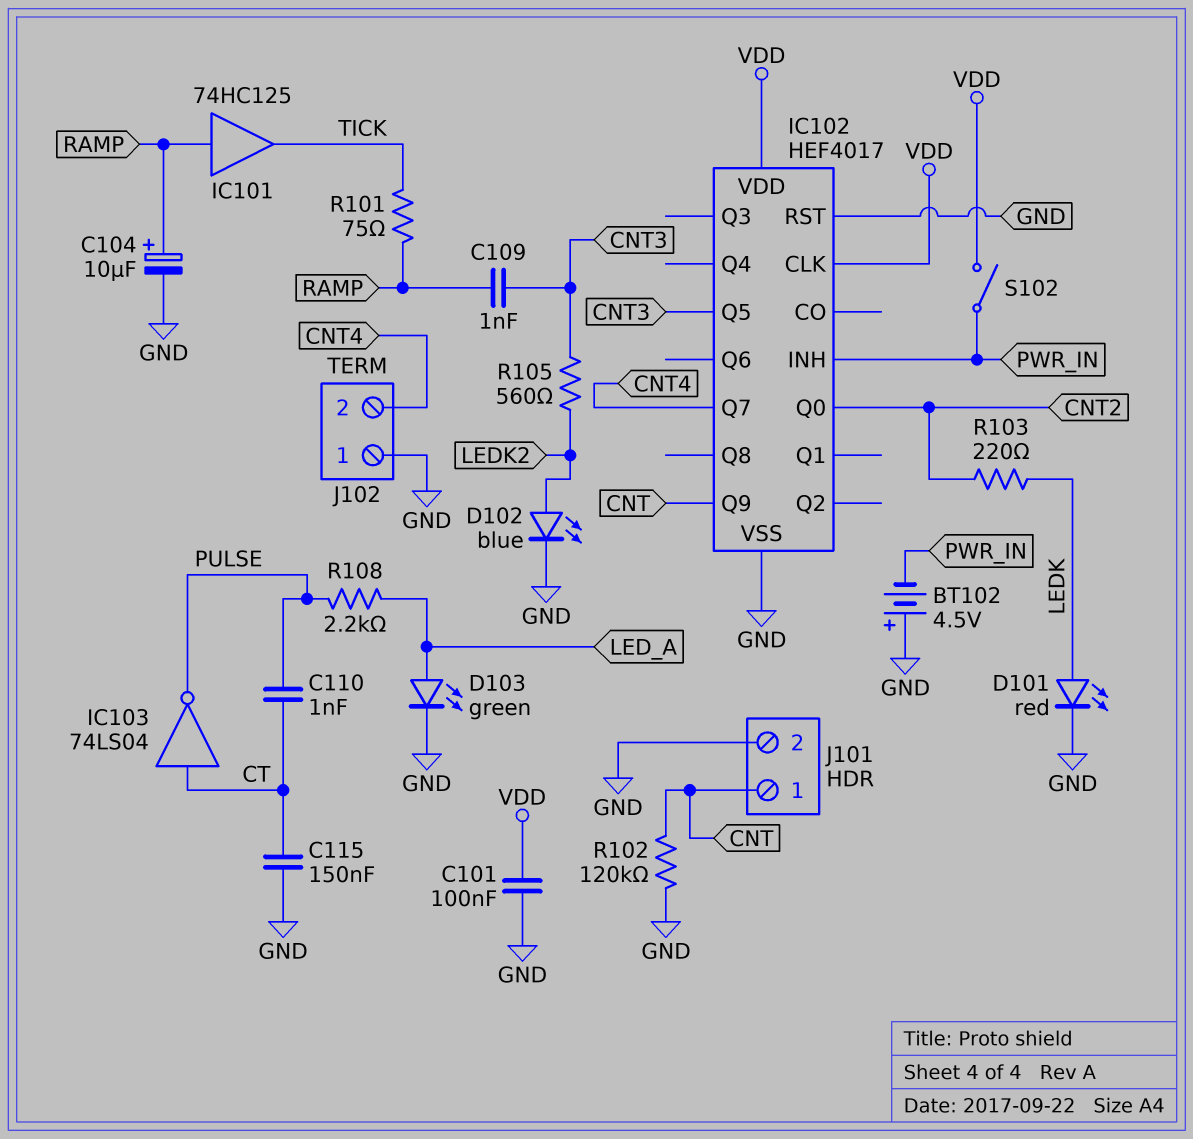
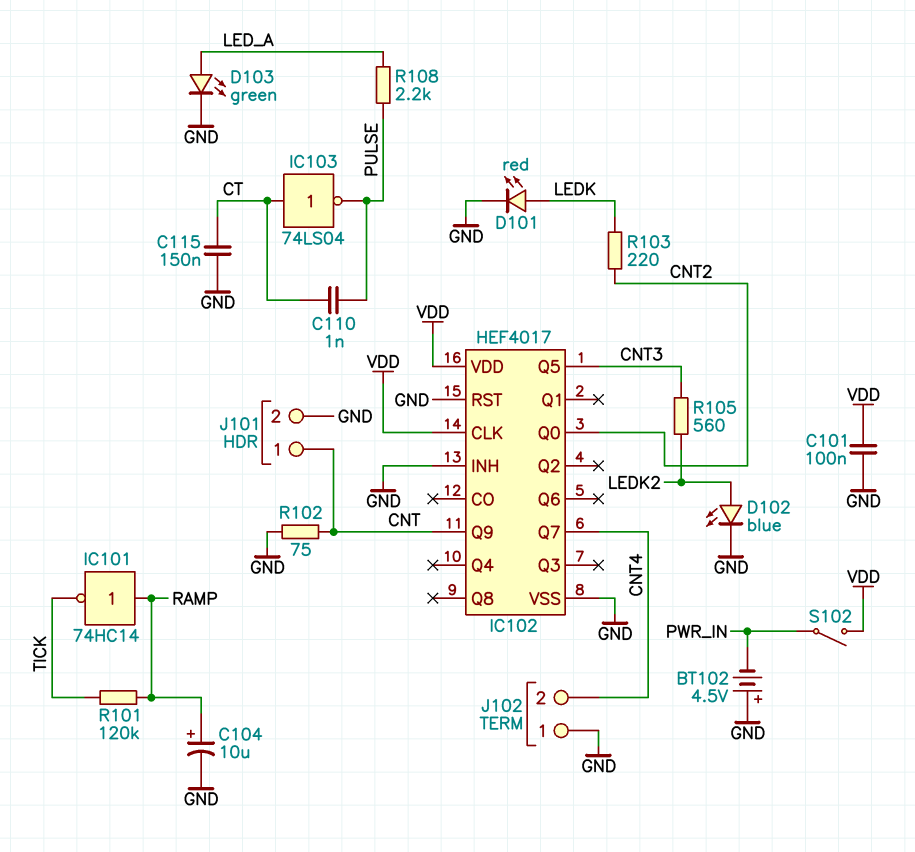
C109: 1nF (CNT3, RAMP) -> none
IC101: buffer 74HC125 (in RAMP, out TICK) -> NOT 74HC14 (in RAMP, out TICK)
IC102 pin INH: PWR_IN -> GND
R101: 75 (RAMP, TICK) -> 120k (RAMP, TICK)
R102: 120k (CNT, GND) -> 75 (CNT, GND)

